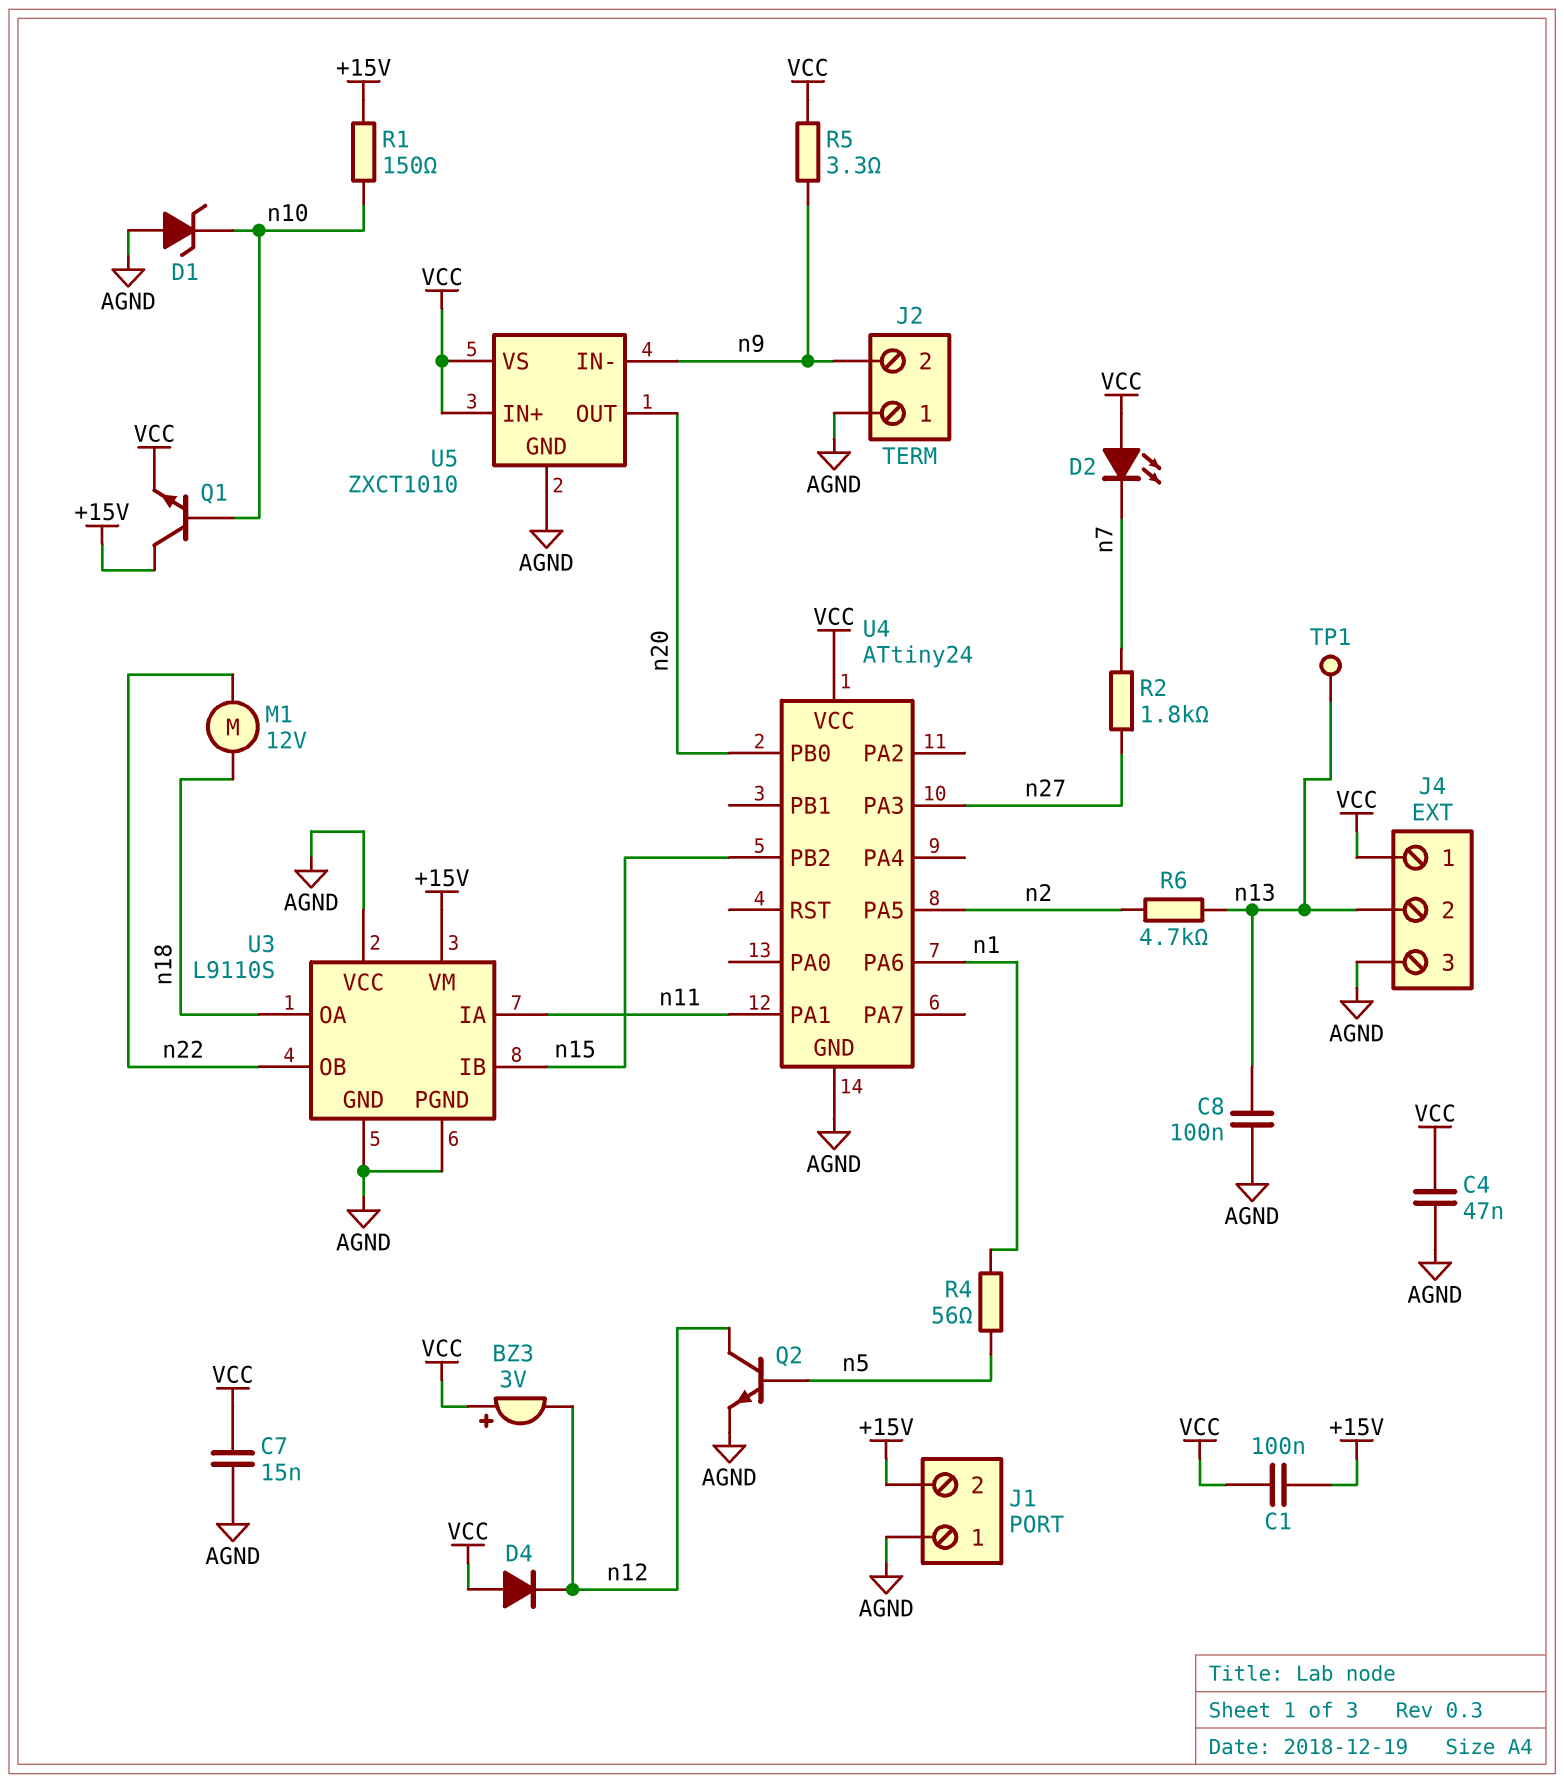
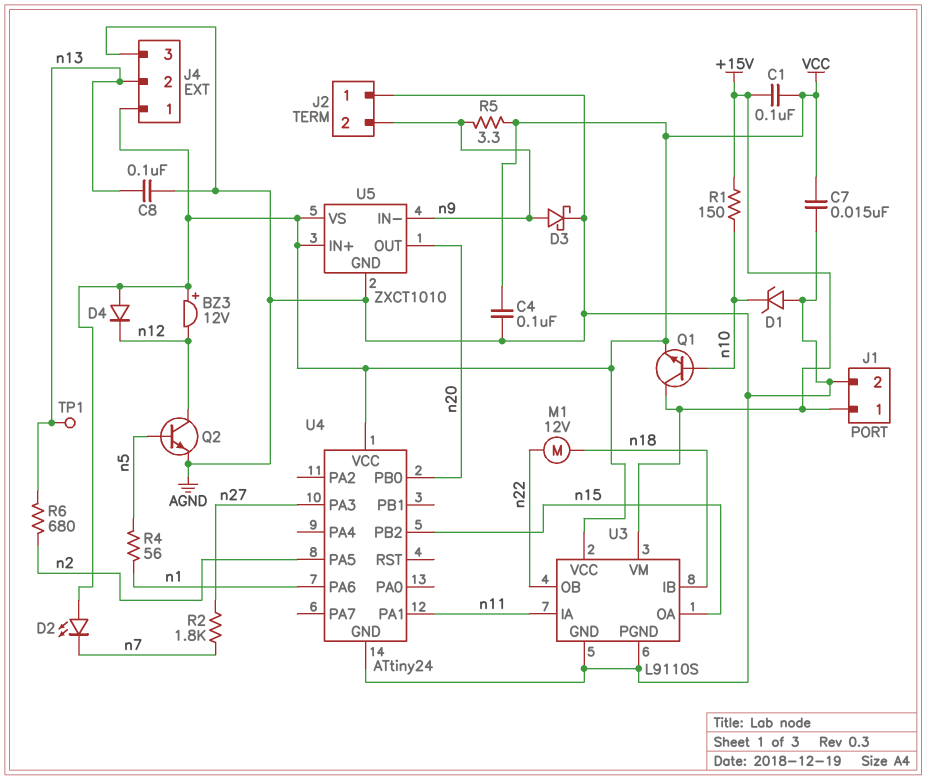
BZ3: buzzer 3V (plus VCC, minus n12) -> buzzer 12V (plus VCC, minus n12)
C4: 47nF (AGND, VCC) -> 100nF (AGND, VCC)
D3: none -> schottky (A n9, K AGND)
J1 pin 1: AGND -> +15V
J1 pin 2: +15V -> AGND
R6: 4.7k (n2, n13) -> 680 (n2, n13)
U3 pin IB: n15 -> n18
U3 pin OA: n18 -> n15
U3 pin VCC: AGND -> VCC

